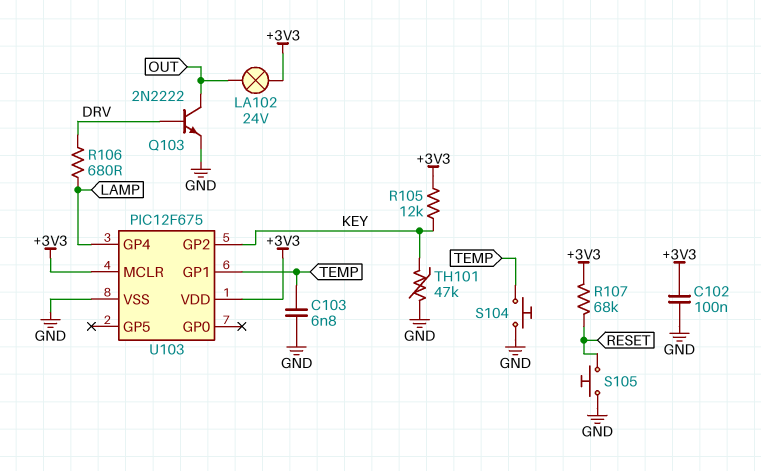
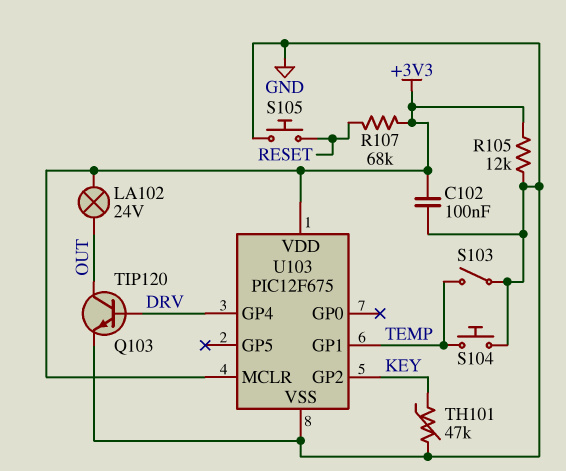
C103: 6.8nF (GND, TEMP) -> none
Q103: NPN 2N2222 (B DRV, C OUT, E GND) -> NPN TIP120 (B DRV, C OUT, E GND)
R105: 12k (+3V3, KEY) -> 12k (+3V3, GND)
R106: 680 (DRV, LAMP) -> none
S103: none -> switch (GND, TEMP)
U103 pin GP4: LAMP -> DRV

